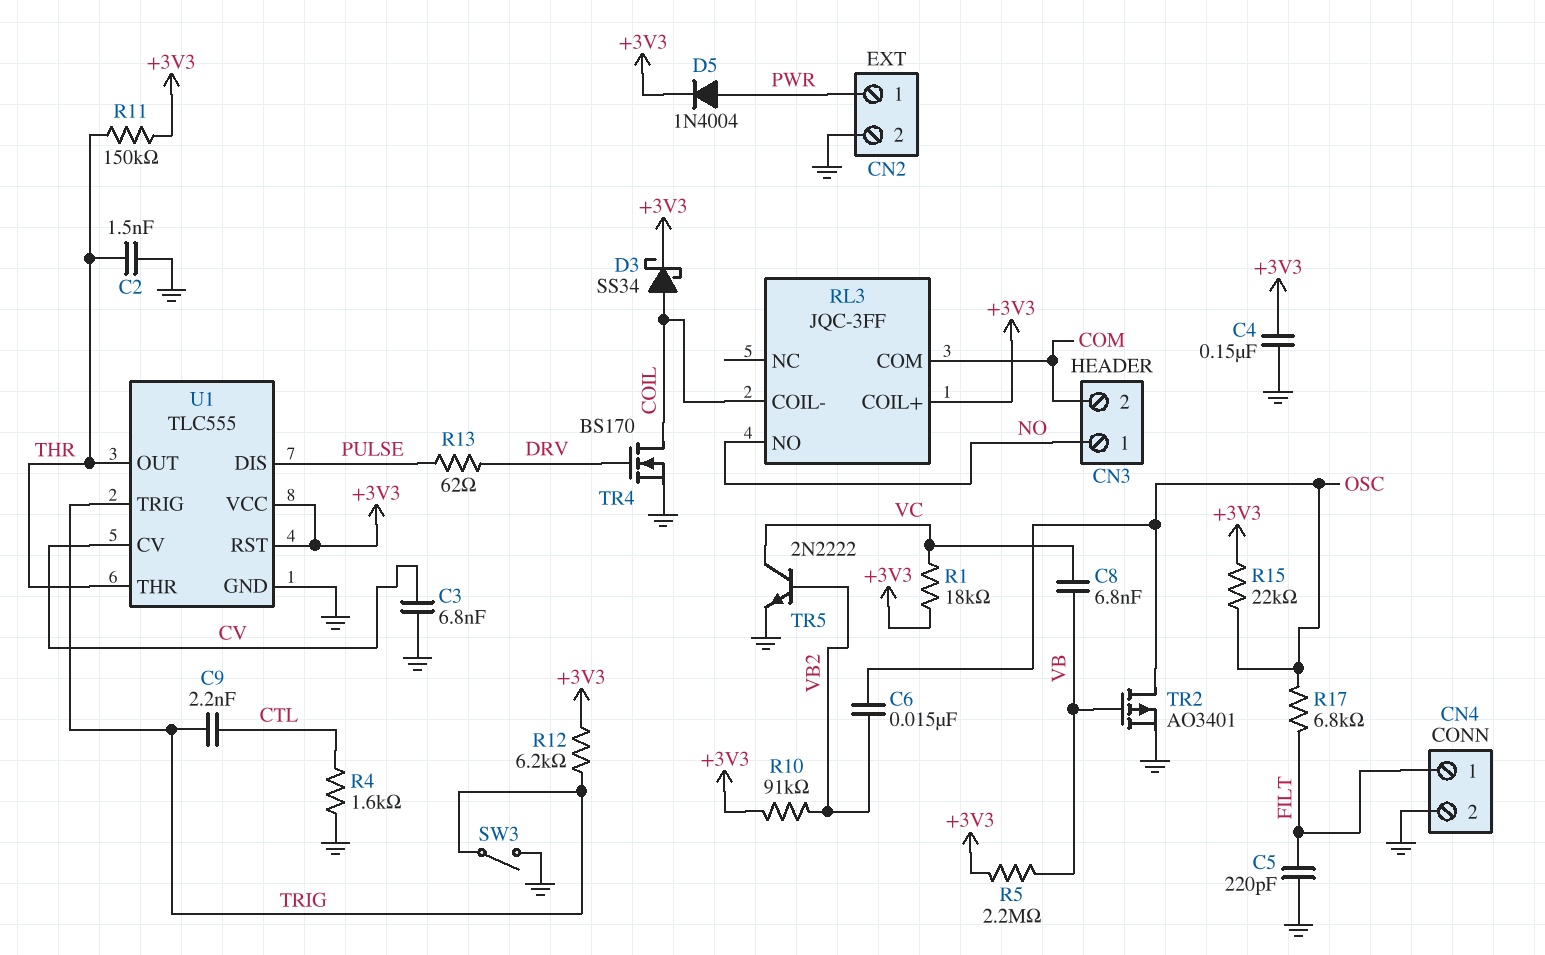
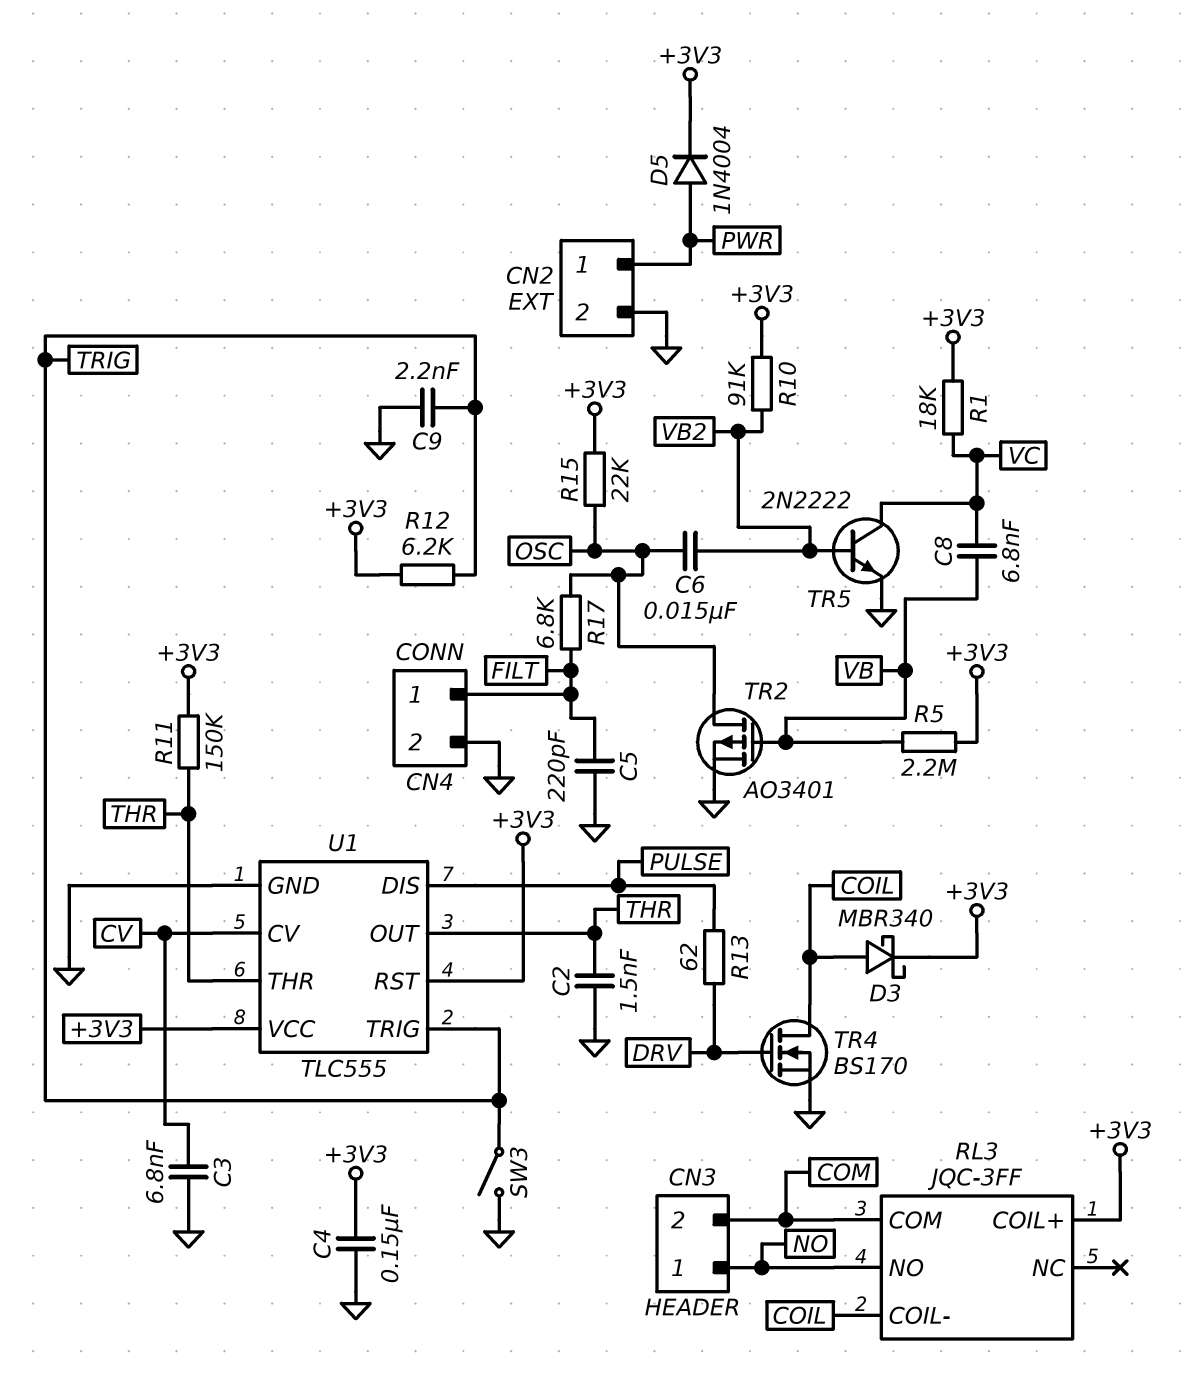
C9: 2.2nF (CTL, TRIG) -> 2.2nF (GND, TRIG)
D3: schottky SS34 (A COIL, K +3V3) -> schottky MBR340 (A COIL, K +3V3)
R4: 1.6k (CTL, GND) -> none

